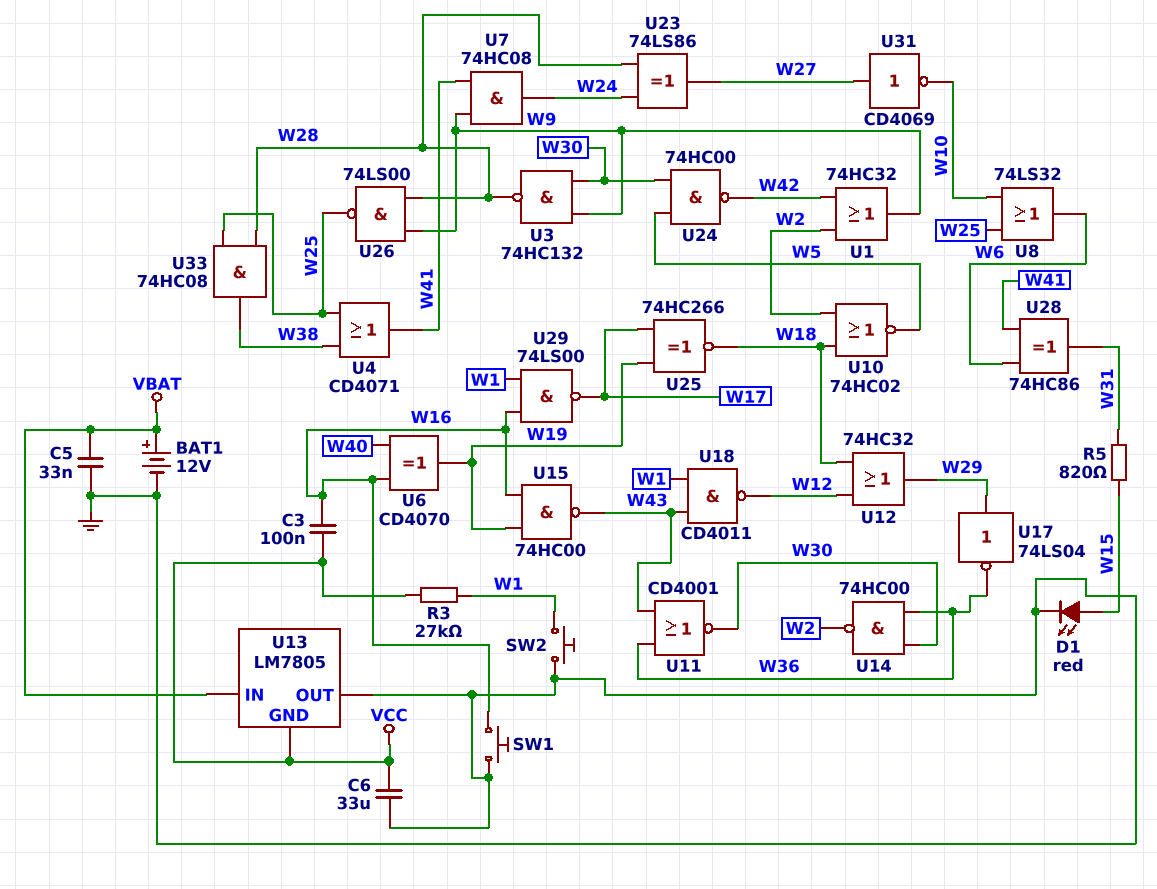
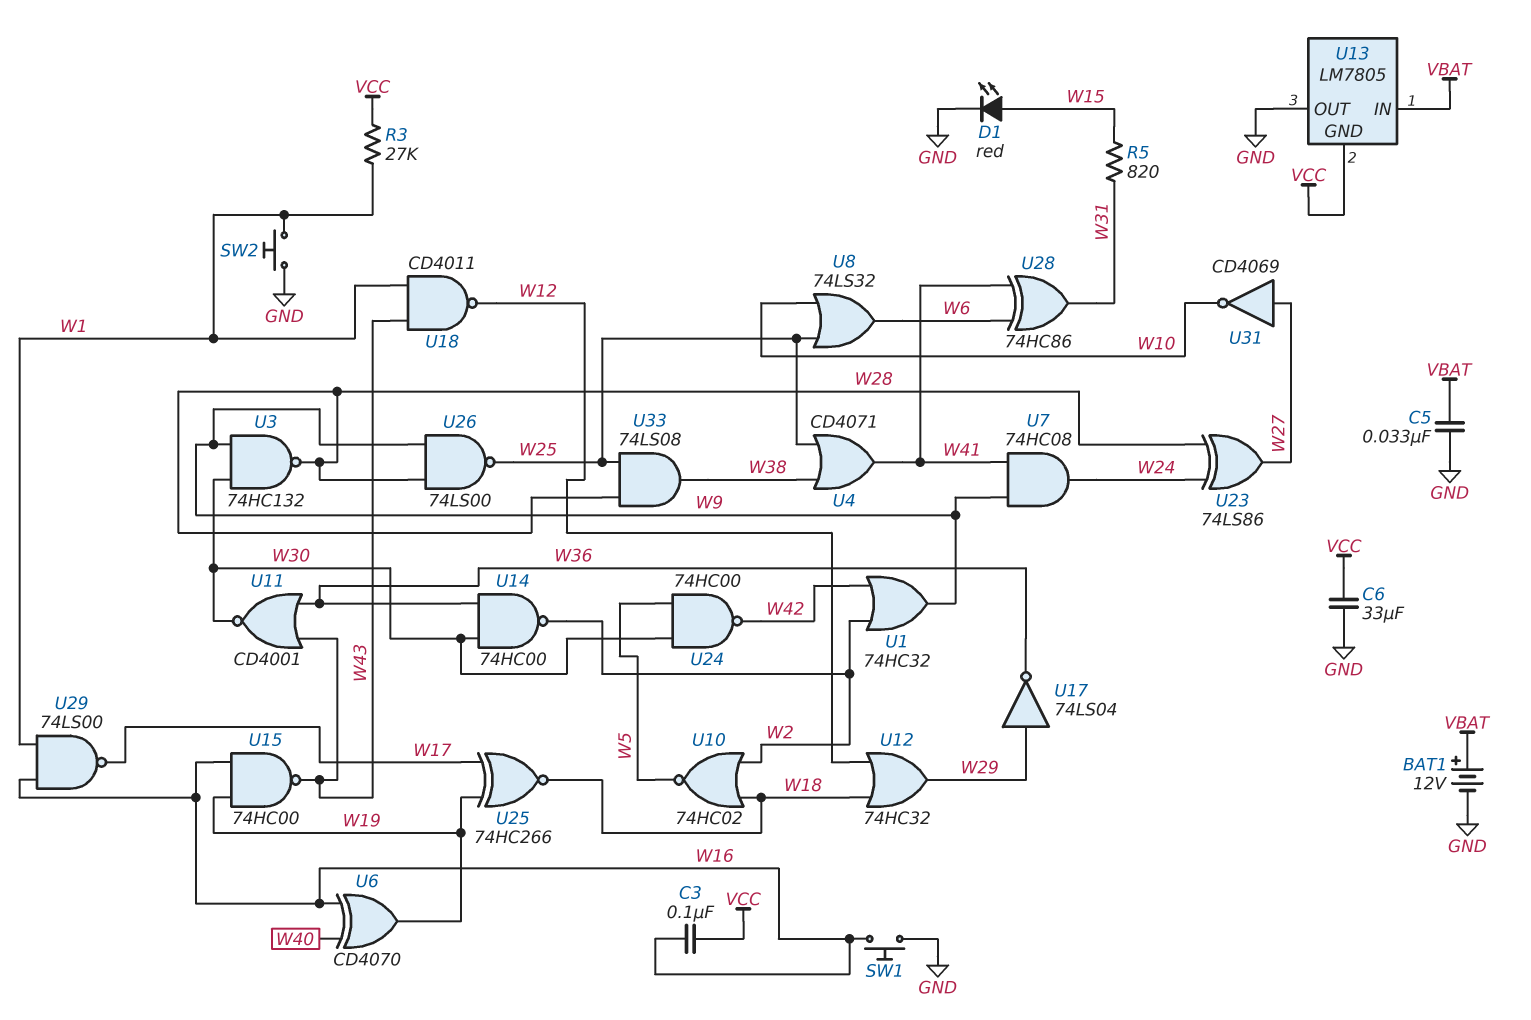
U33: AND 74HC08 (in W25, in W28, out W38) -> AND 74LS08 (in W25, in W28, out W38)

